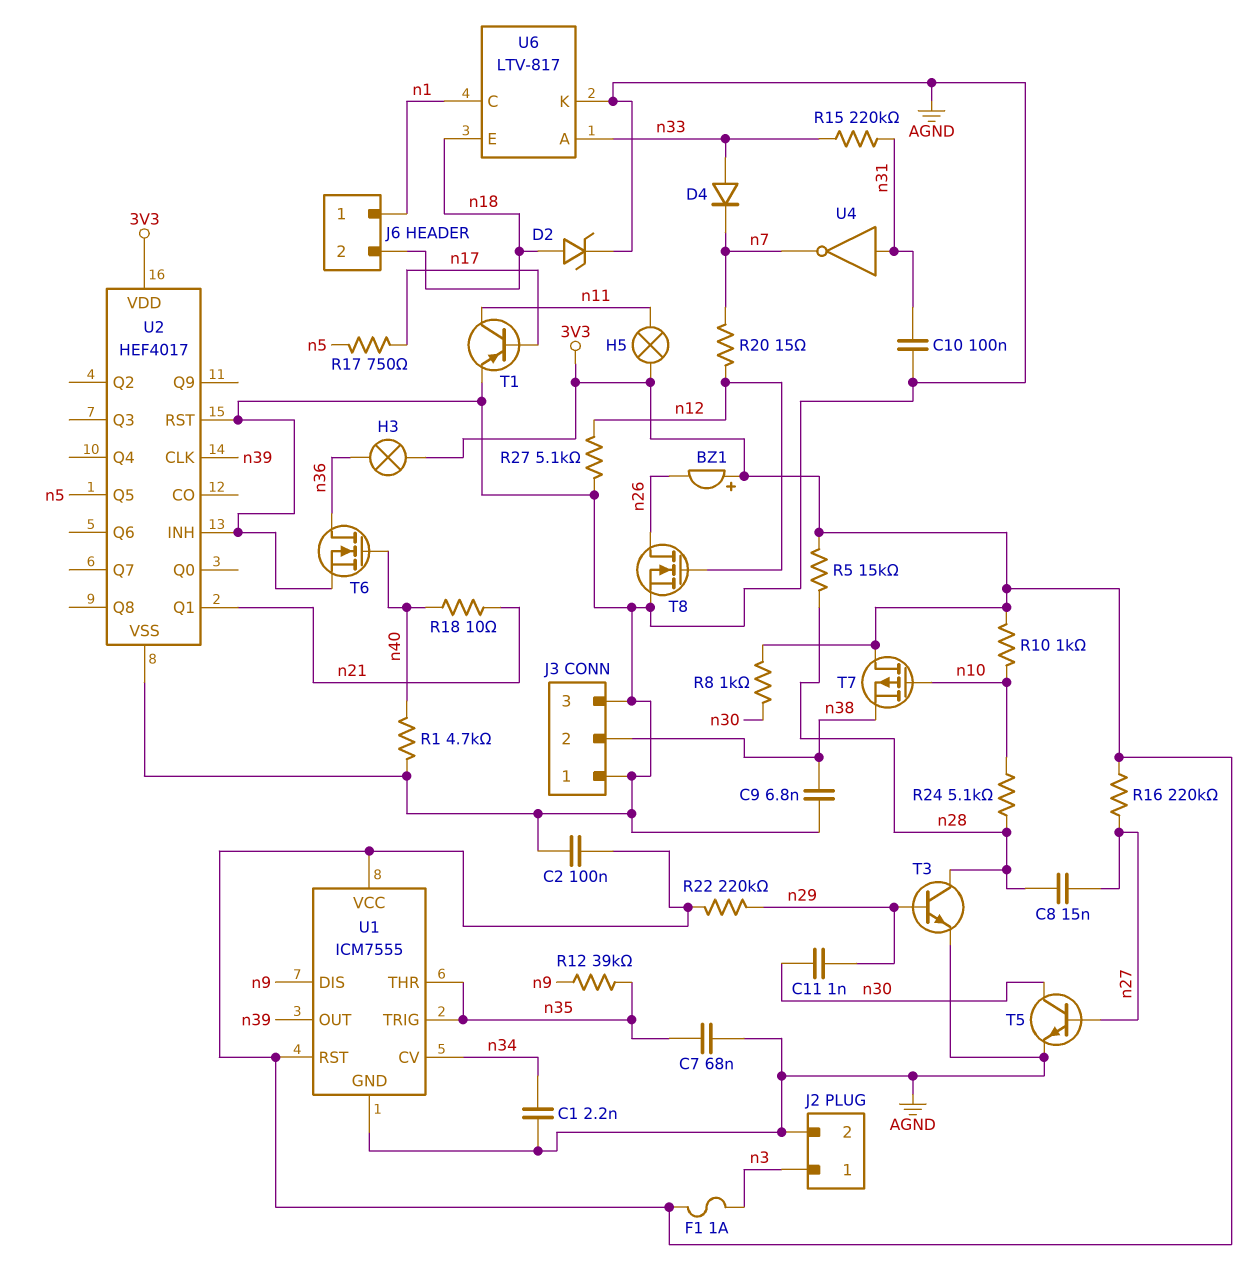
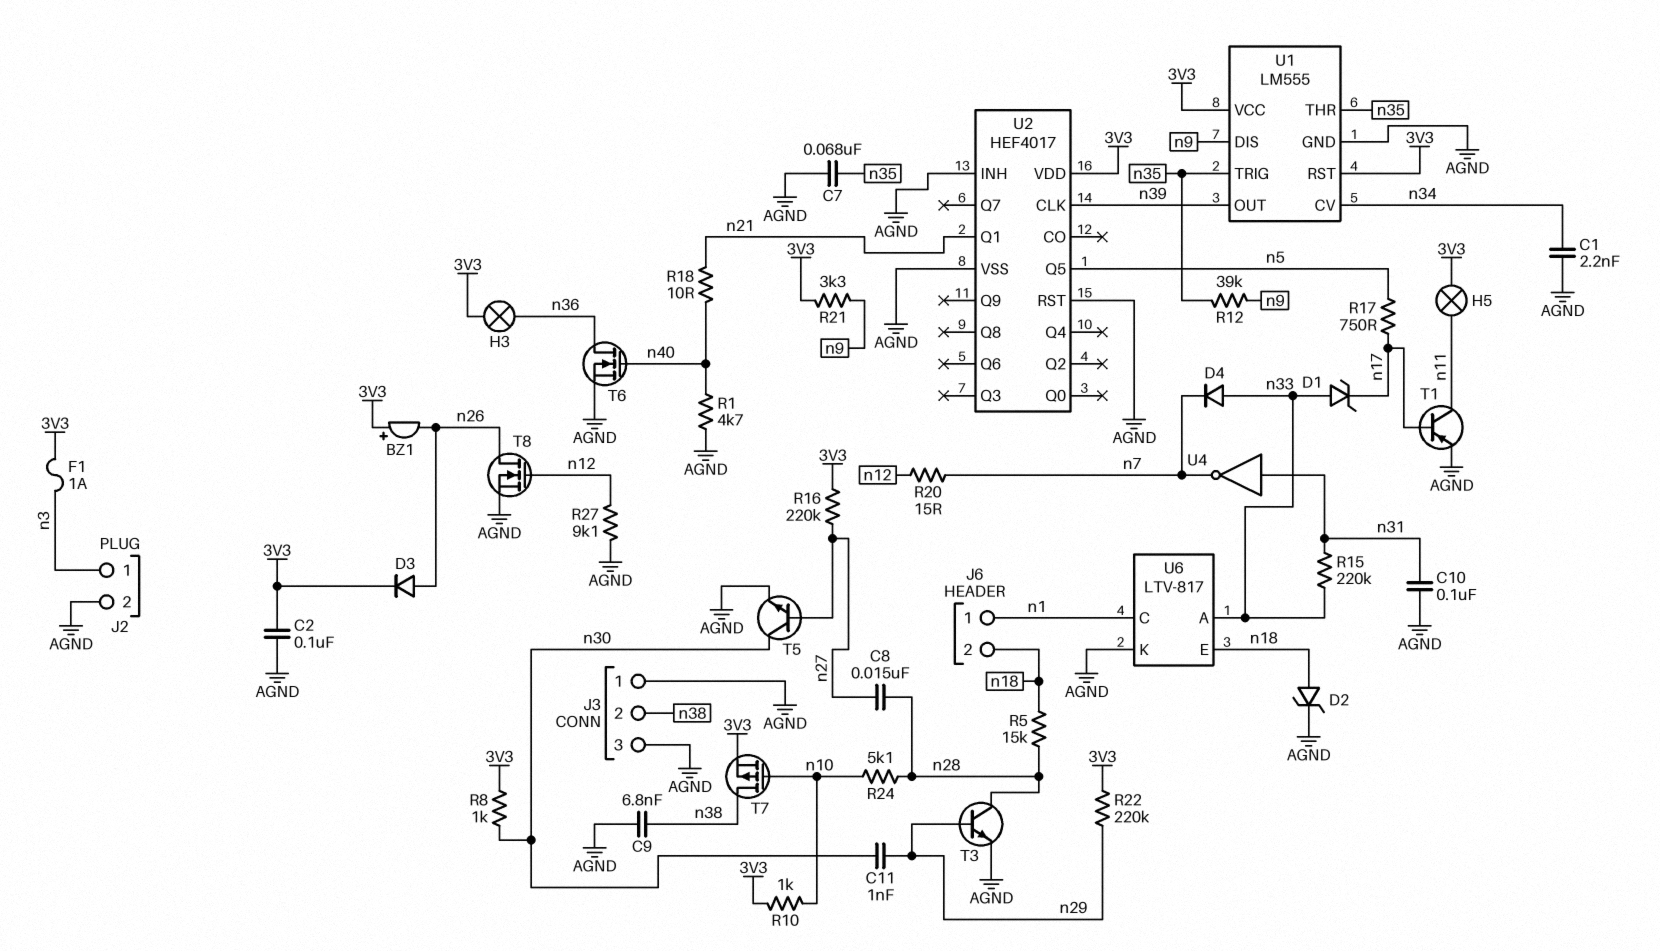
D1: none -> zener (A n33, K n17)
D3: none -> diode (A n26, K 3V3)
R5: 15k (3V3, n28) -> 15k (n18, n28)
R21: none -> 3.3k (3V3, n9)
R27: 5.1k (AGND, n12) -> 9.1k (AGND, n12)
T7: PMOS (G n10, D 3V3, S n38) -> PMOS (G n10, D n38, S 3V3)
U1: ICM7555 -> LM555

